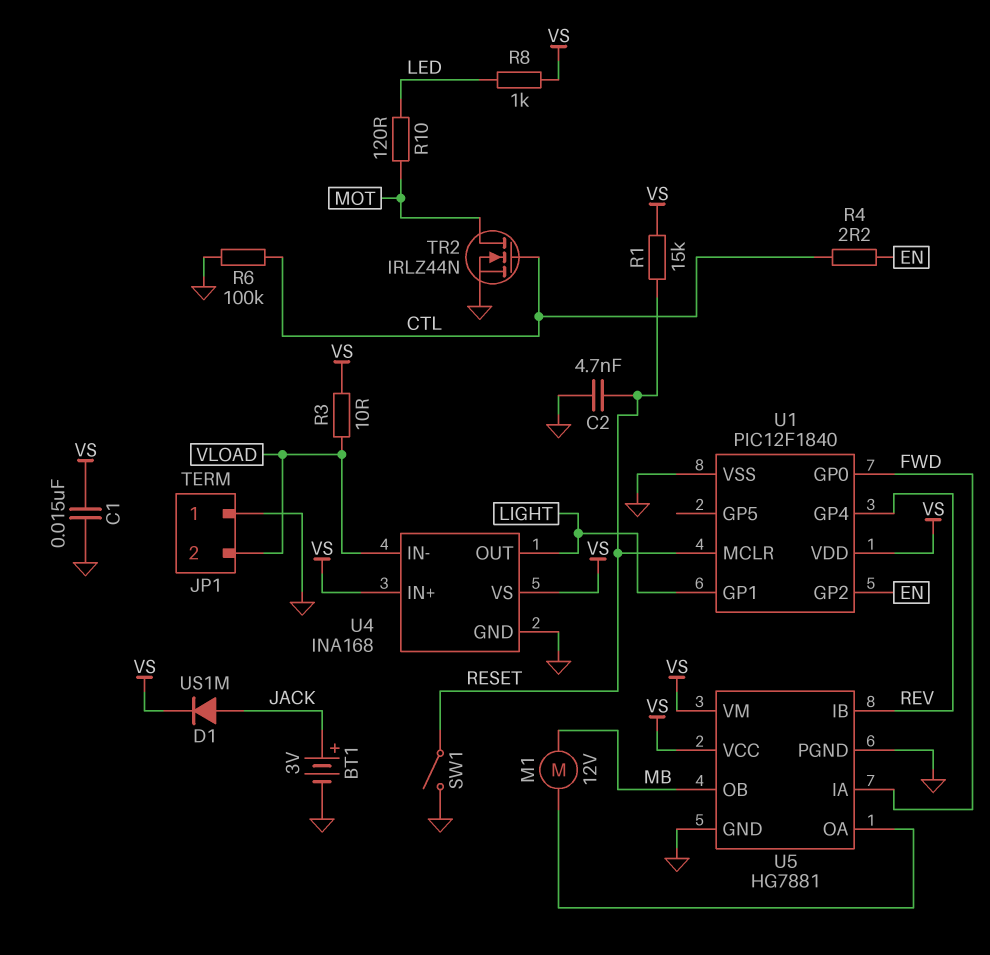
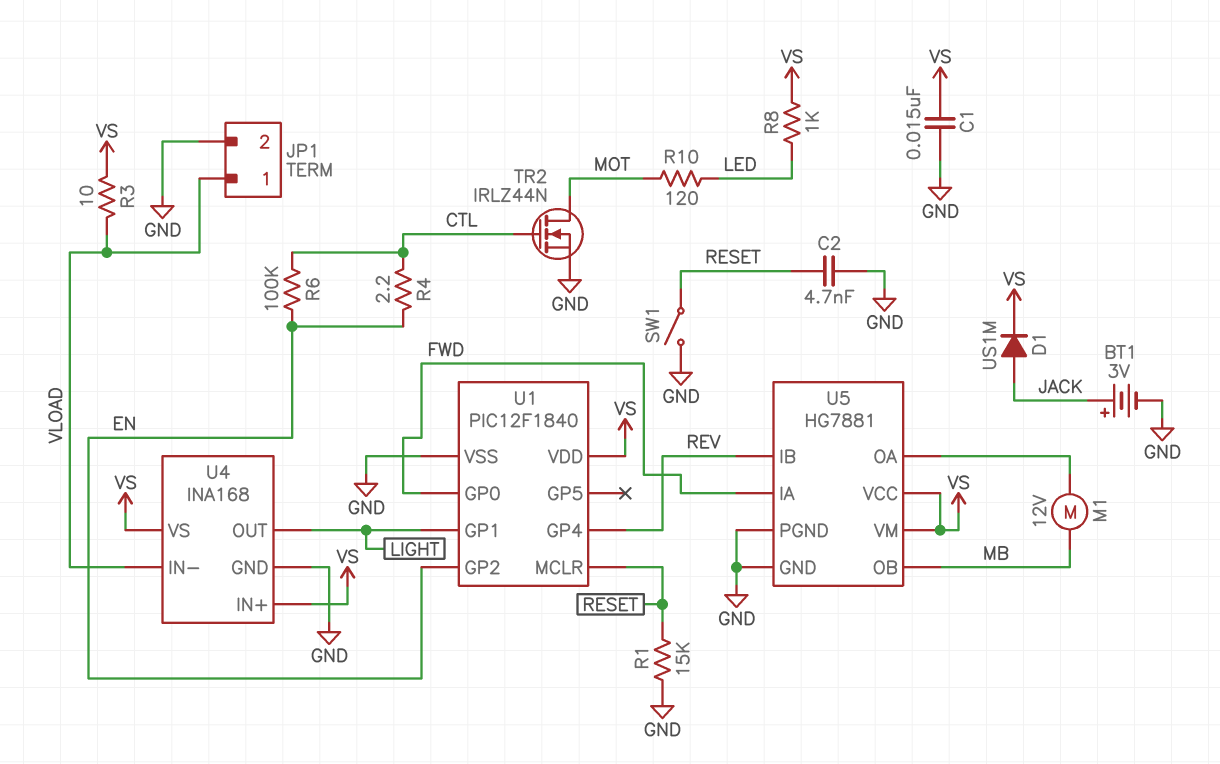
JP1 pin 1: GND -> VLOAD
JP1 pin 2: VLOAD -> GND
R1: 15k (RESET, VS) -> 15k (GND, RESET)
R6: 100k (CTL, GND) -> 100k (CTL, EN)

